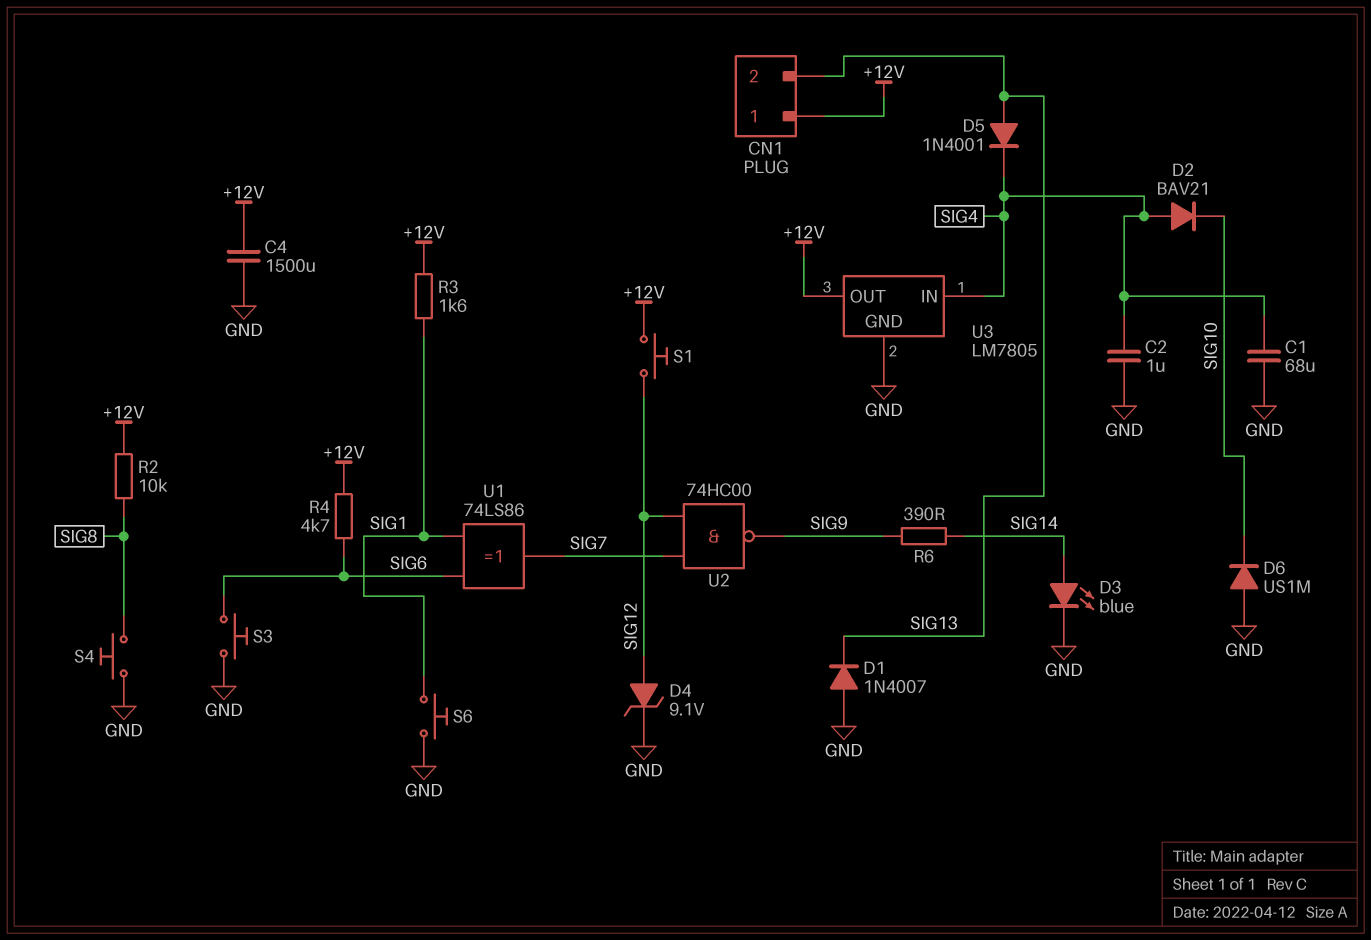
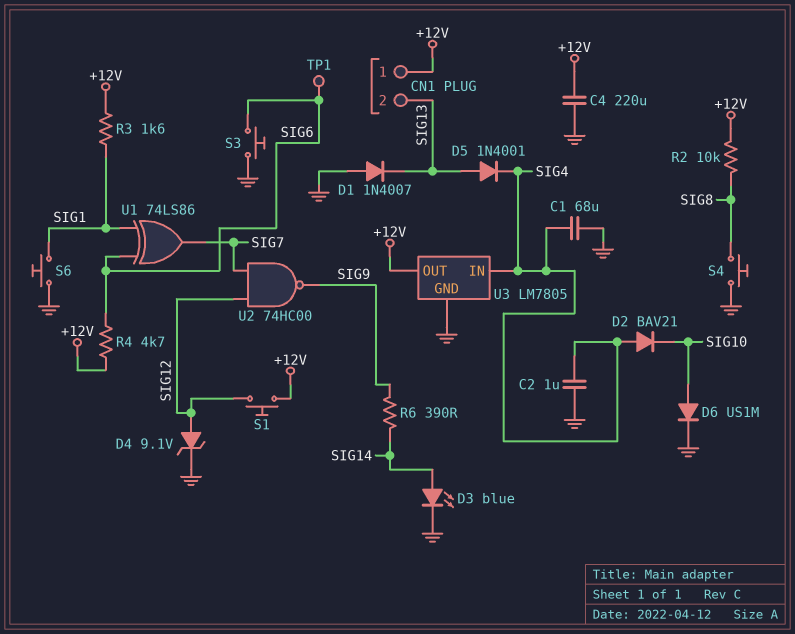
C4: 1500uF (+12V, GND) -> 220uF (+12V, GND)
D6: diode US1M (A GND, K SIG10) -> diode US1M (A SIG10, K GND)
TP1: none -> test point (SIG6)

